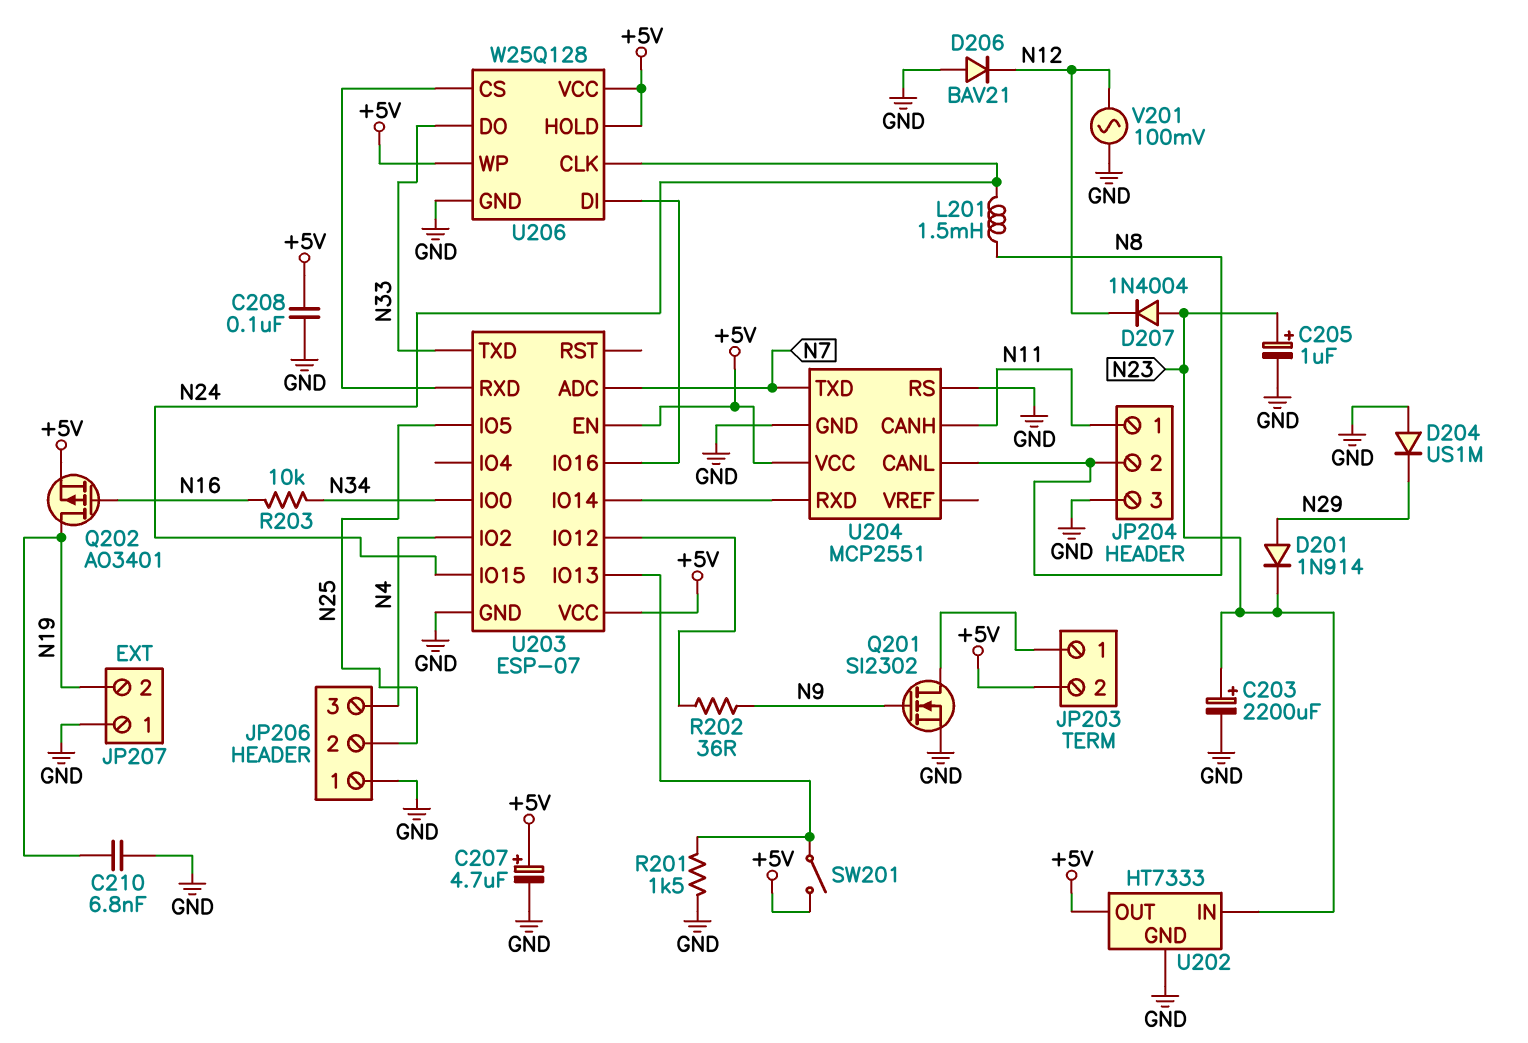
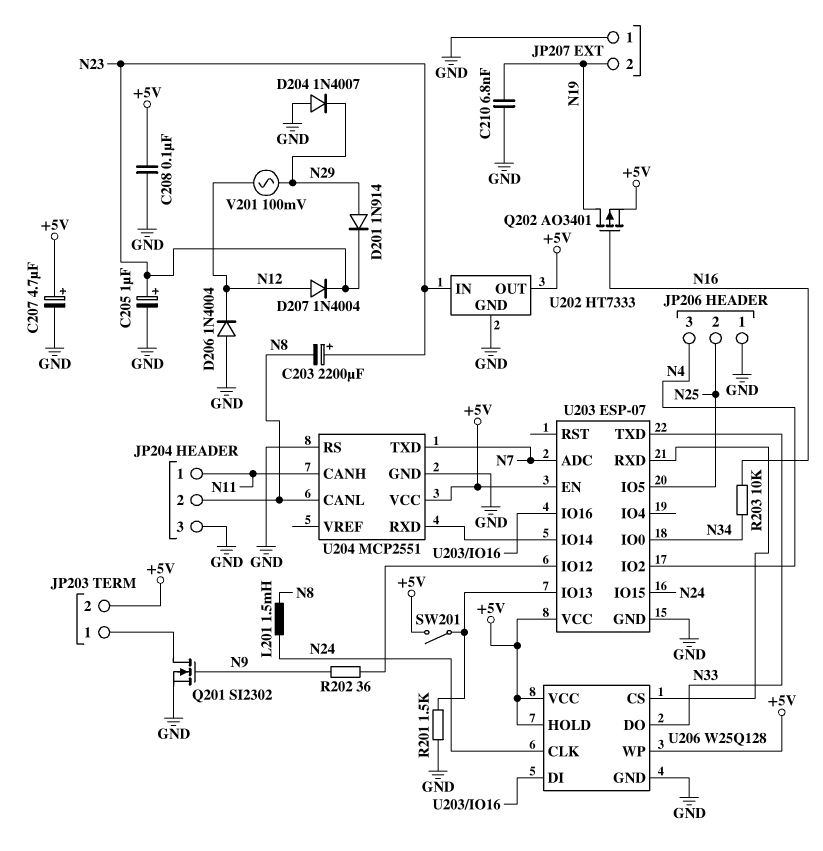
C203: 2200uF (plus N23, minus GND) -> 2200uF (plus N23, minus N8)
D204: diode US1M (A GND, K N29) -> diode 1N4007 (A GND, K N29)
D206: diode BAV21 (A GND, K N12) -> diode 1N4004 (A GND, K N12)
D207: diode 1N4004 (A N23, K N12) -> diode 1N4004 (A N12, K N23)
V201: AC 100mV (GND, N12) -> AC 100mV (N12, N29)

